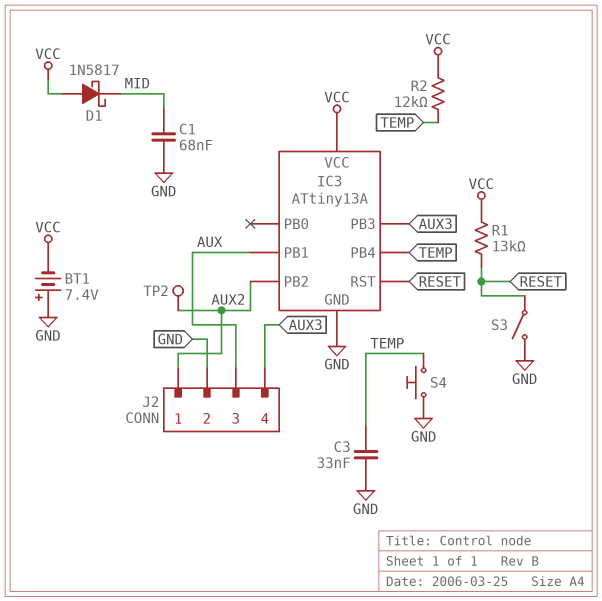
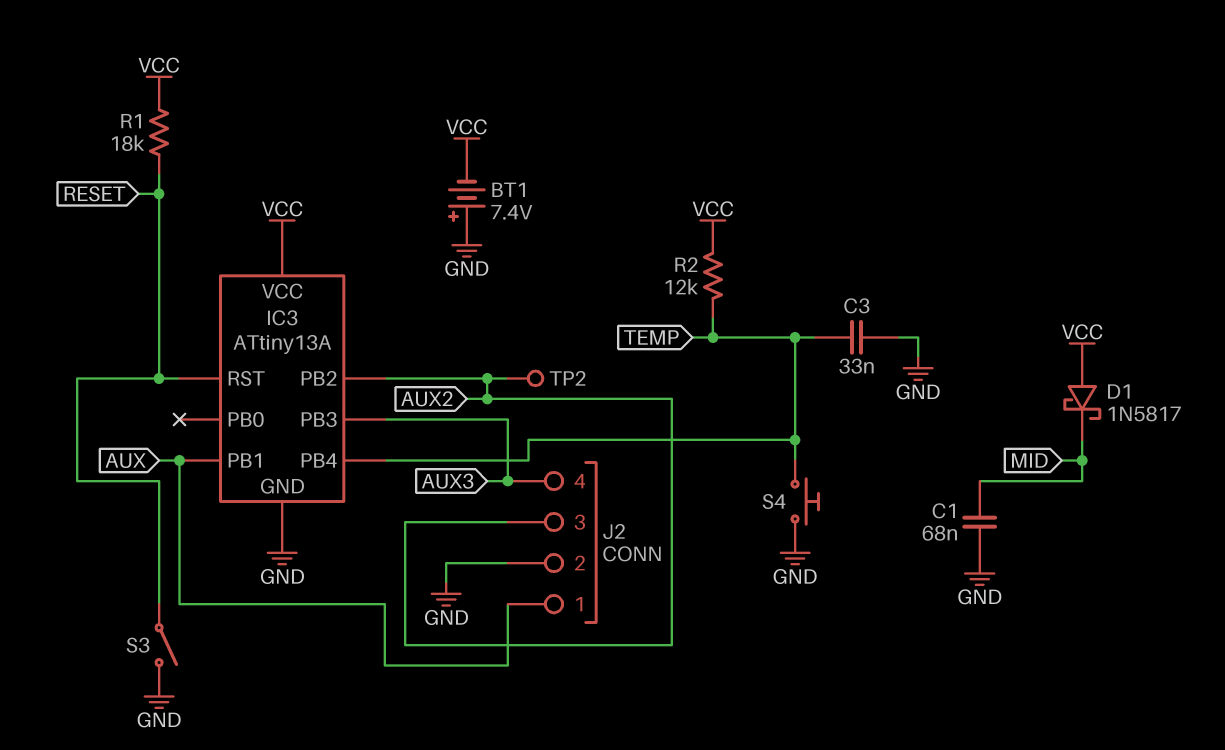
J2 pin 1: AUX2 -> AUX
J2 pin 3: AUX -> AUX2
R1: 13k (RESET, VCC) -> 18k (RESET, VCC)

